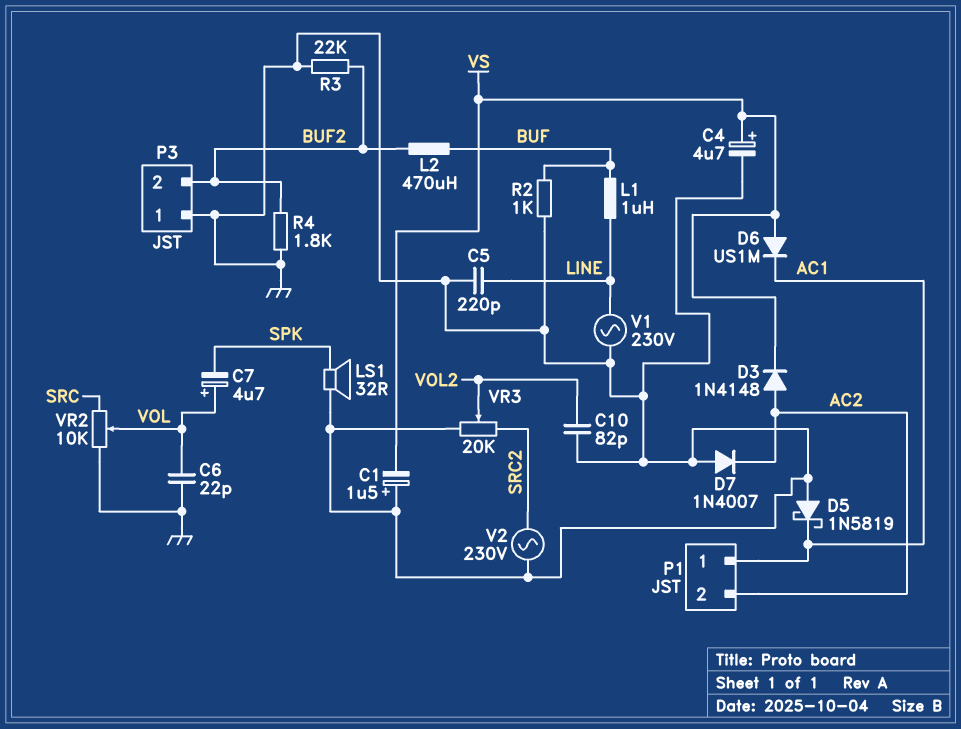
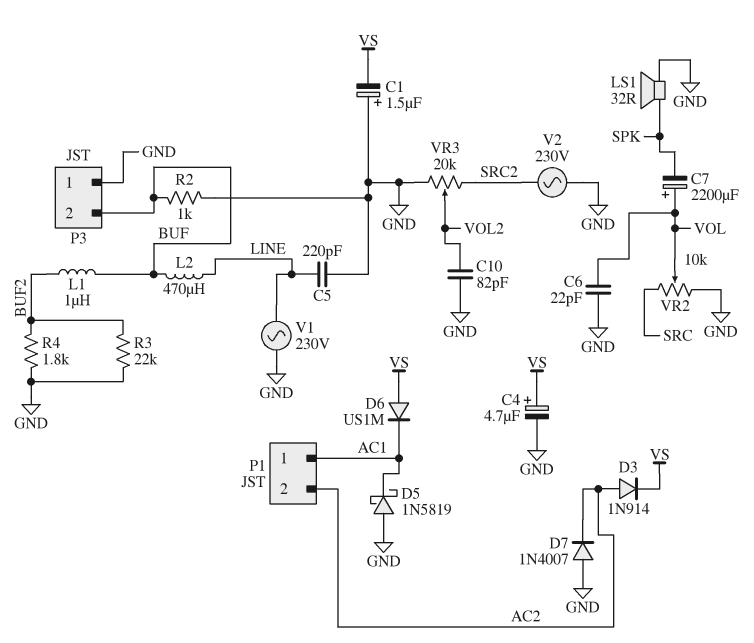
C7: 4.7uF (plus VOL, minus SPK) -> 2200uF (plus VOL, minus SPK)
D3: diode 1N4148 (A AC2, K VS) -> diode 1N914 (A AC2, K VS)
L1: 1uH (BUF, LINE) -> 1uH (BUF, BUF2)
L2: 470uH (BUF, BUF2) -> 470uH (BUF, LINE)
P3 pin 2: BUF2 -> BUF

